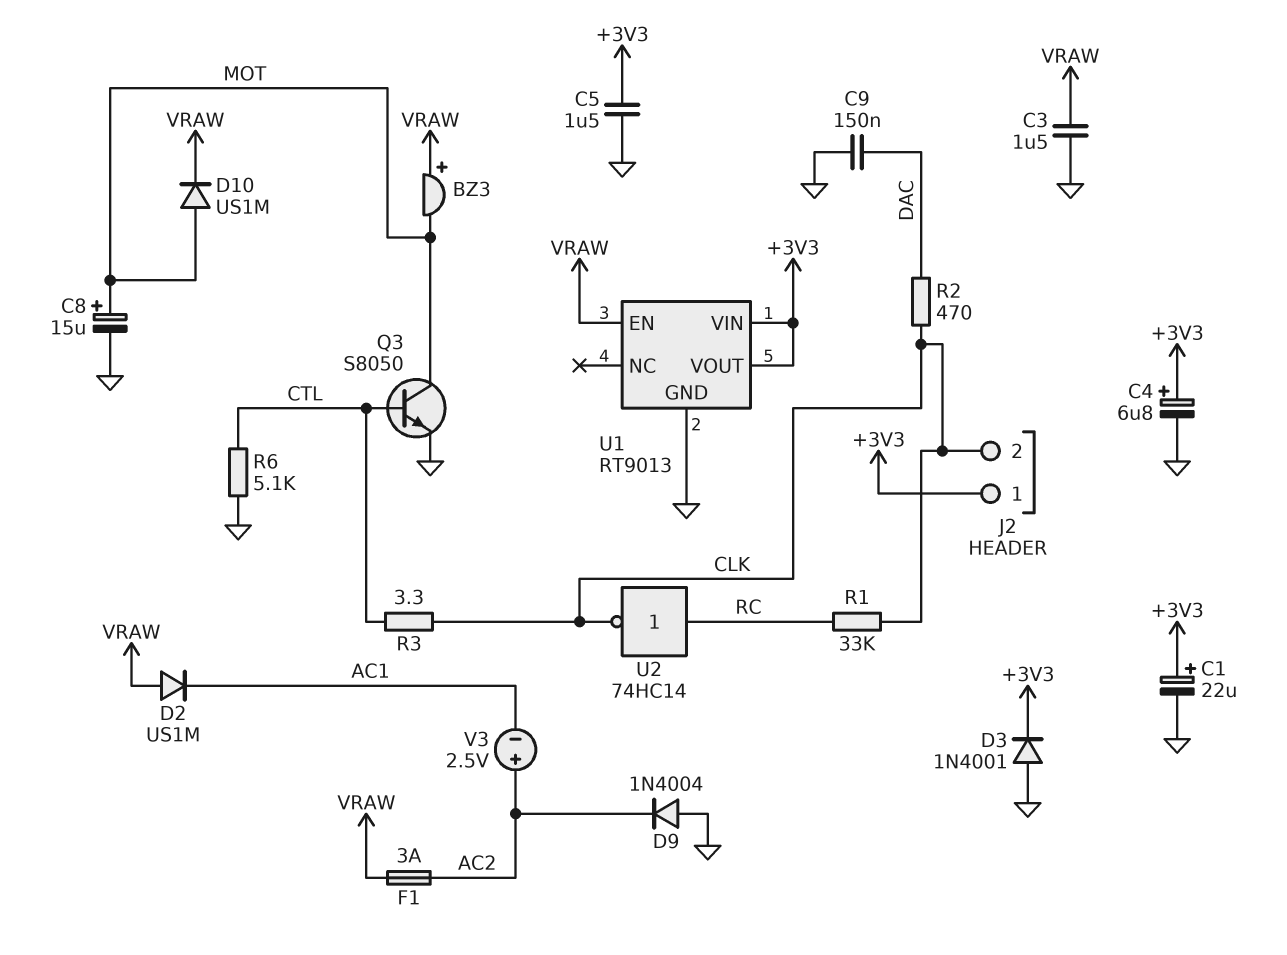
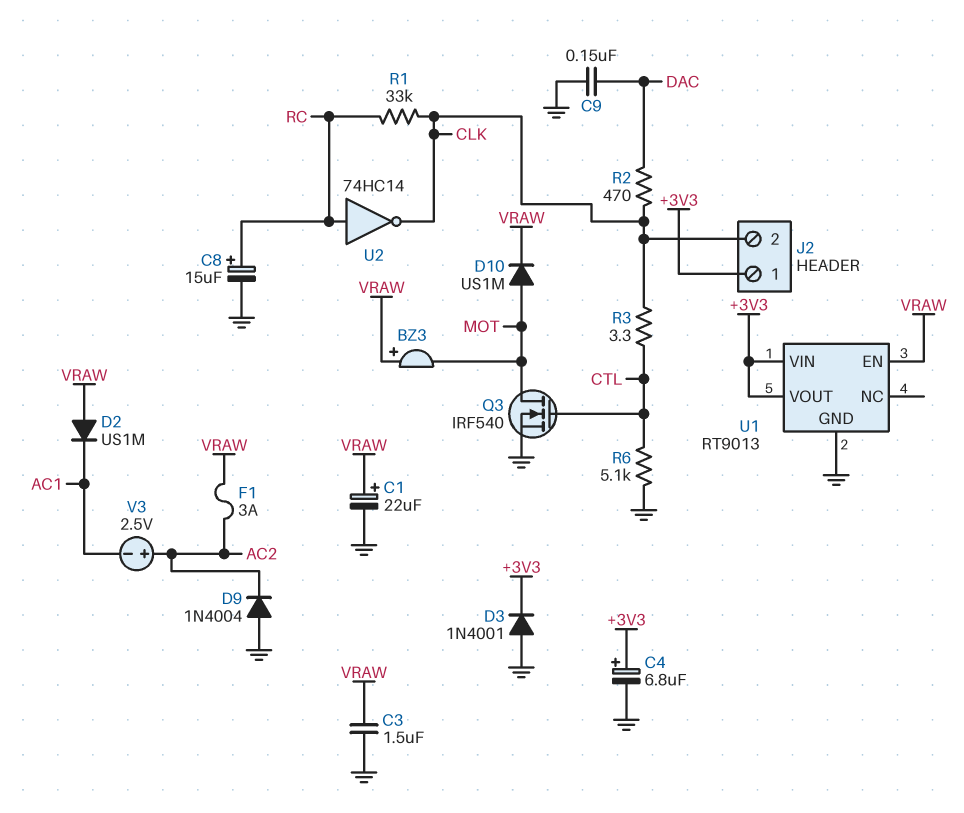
C1: 22uF (plus +3V3, minus GND) -> 22uF (plus VRAW, minus GND)
C5: 1.5uF (+3V3, GND) -> none
C8: 15uF (plus MOT, minus GND) -> 15uF (plus RC, minus GND)
Q3: NPN S8050 (B CTL, C MOT, E GND) -> NMOS IRF540 (G CTL, D MOT, S GND)

